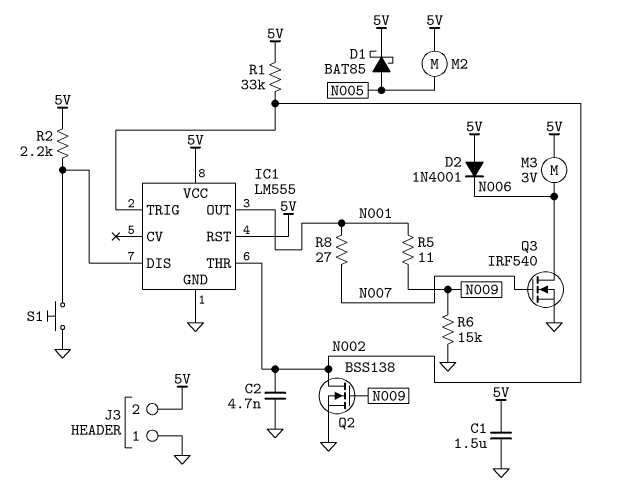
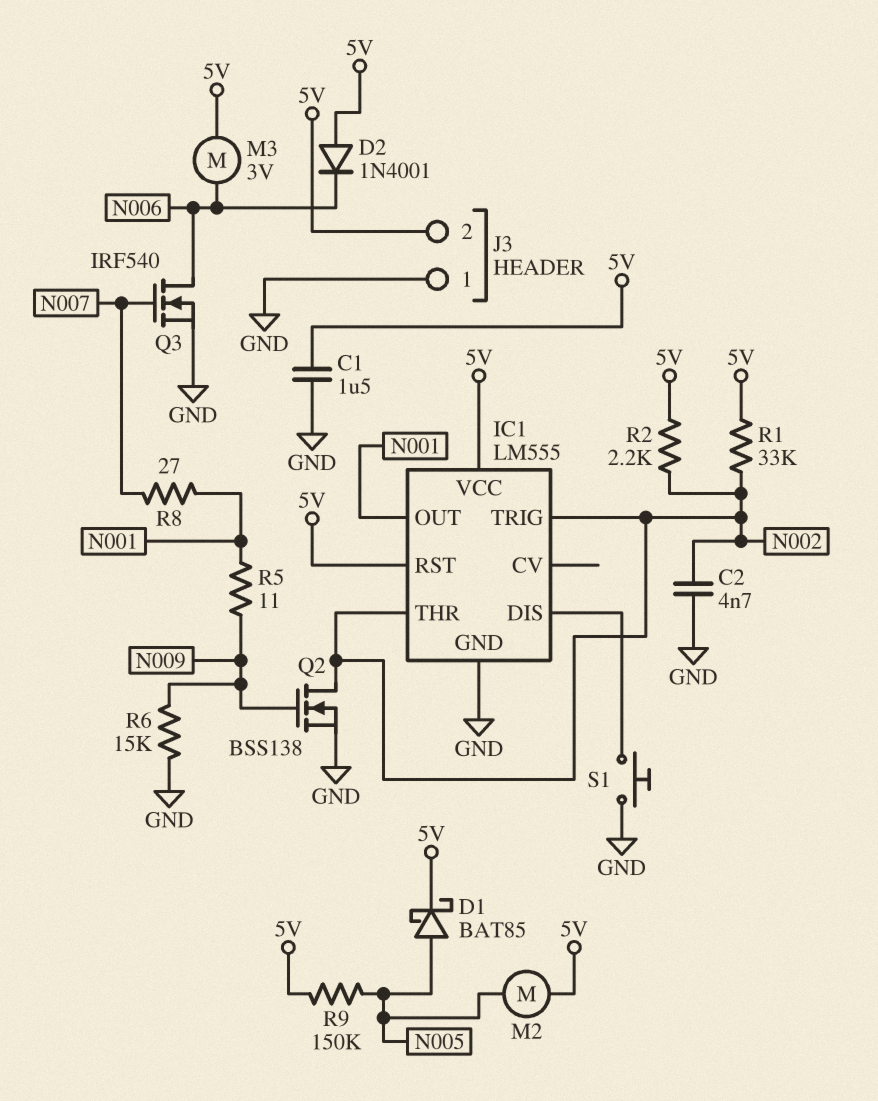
R2: 2.2k (5V, IC1/DIS) -> 2.2k (5V, N002)
R9: none -> 150k (5V, N005)

